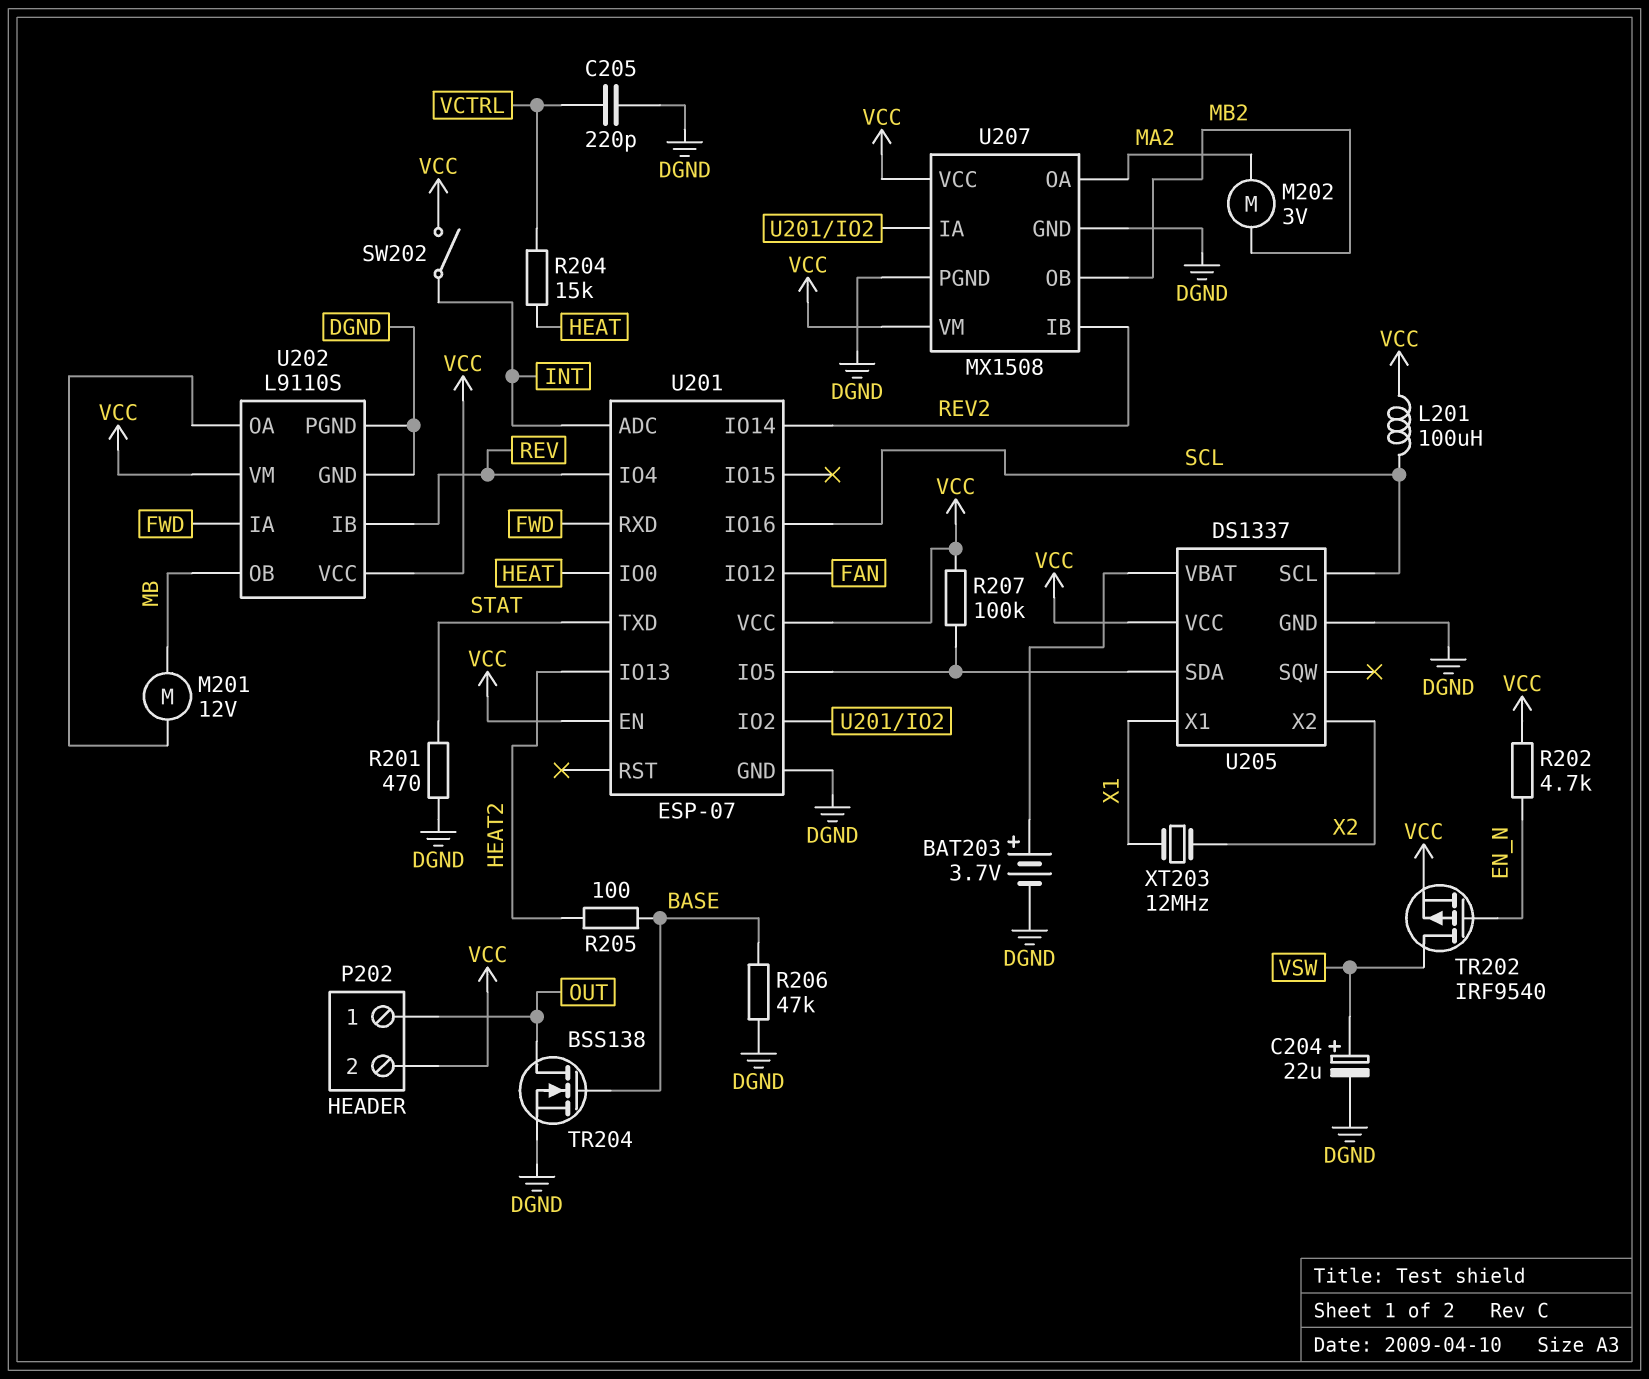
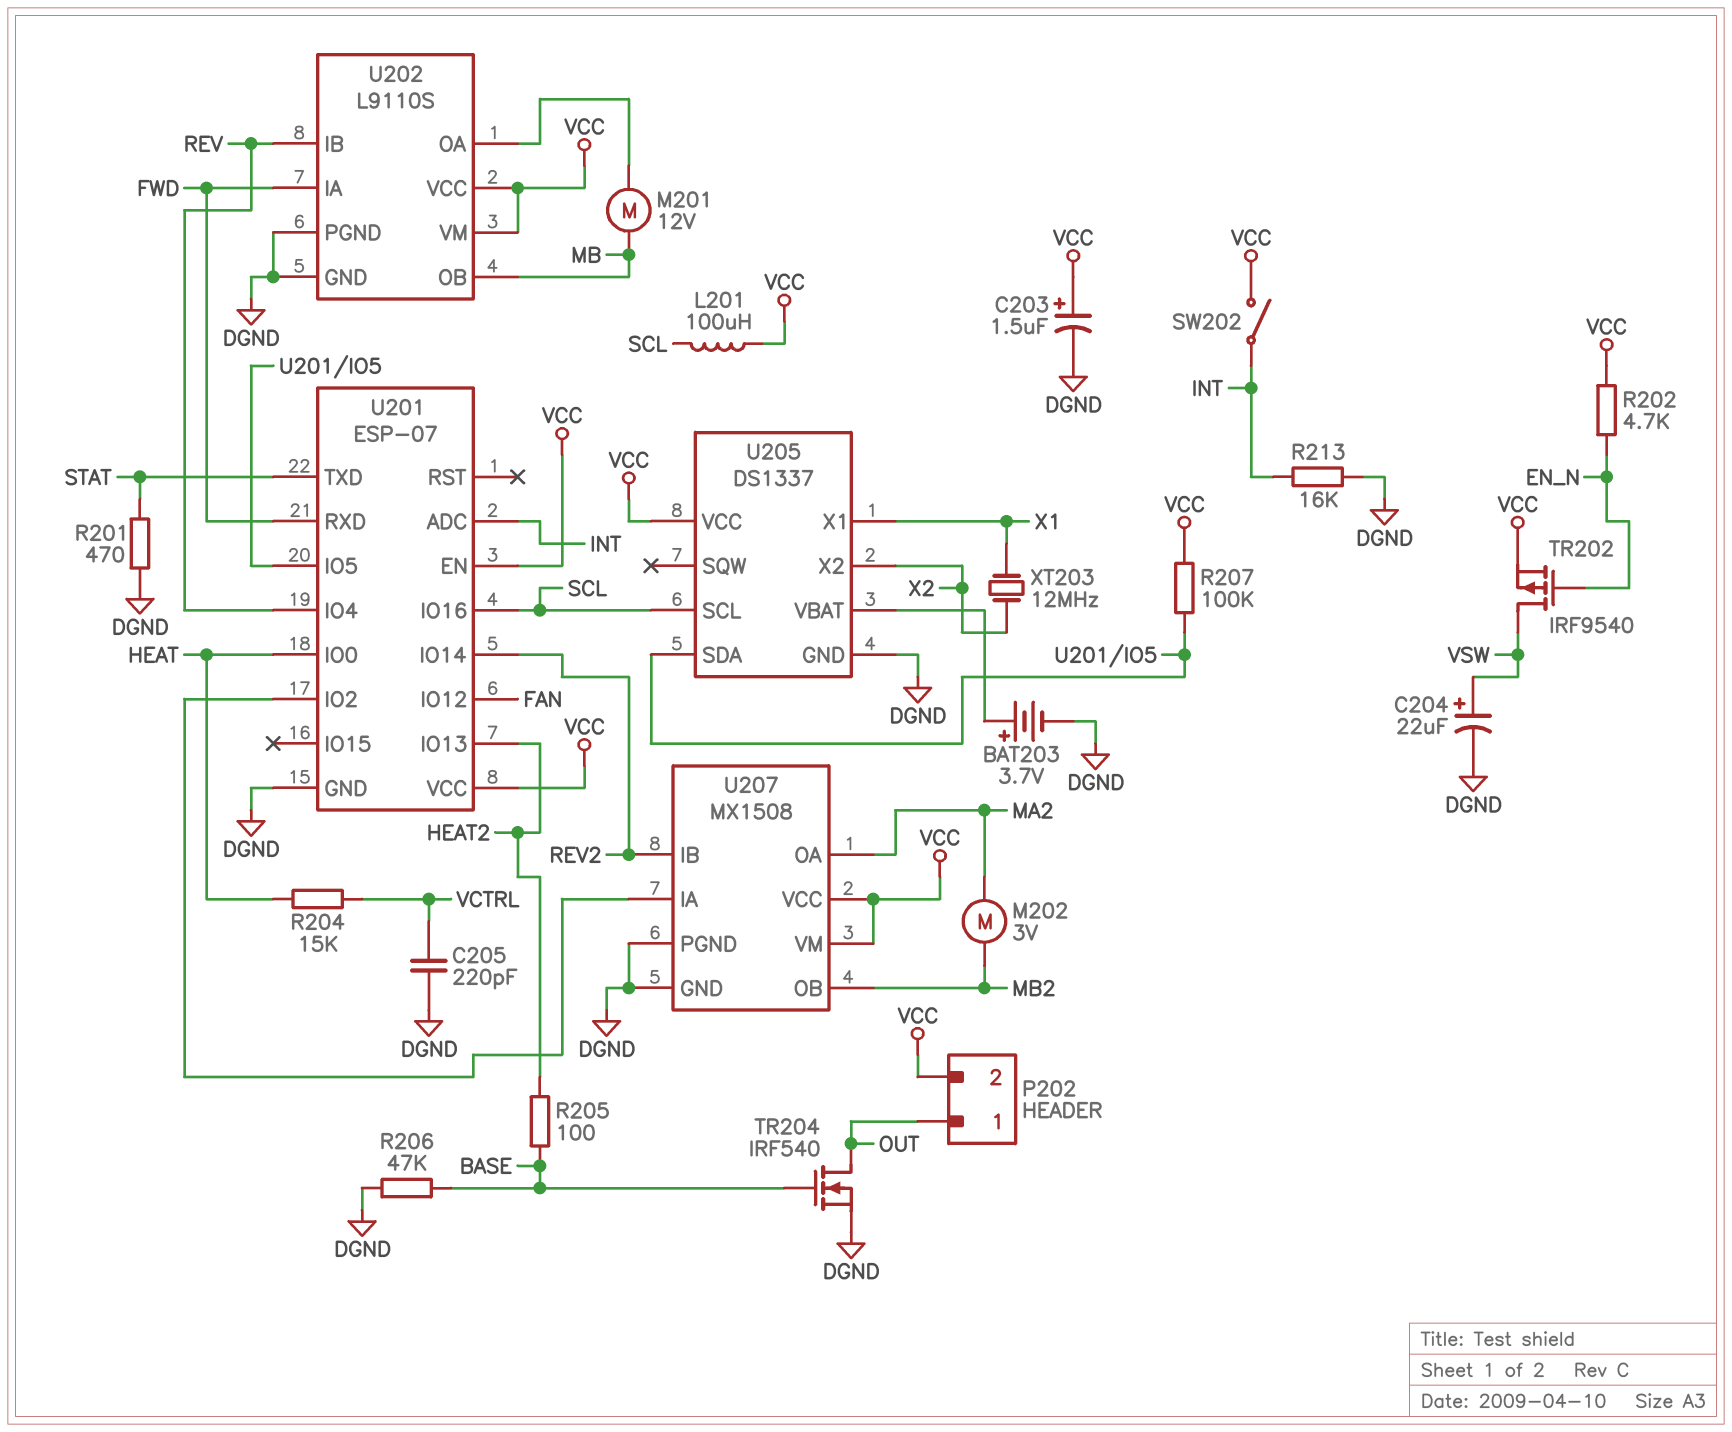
C203: none -> 1.5uF (plus VCC, minus DGND)
R213: none -> 16k (DGND, INT)
TR204: NMOS BSS138 (G BASE, D OUT, S DGND) -> NMOS IRF540 (G BASE, D OUT, S DGND)

